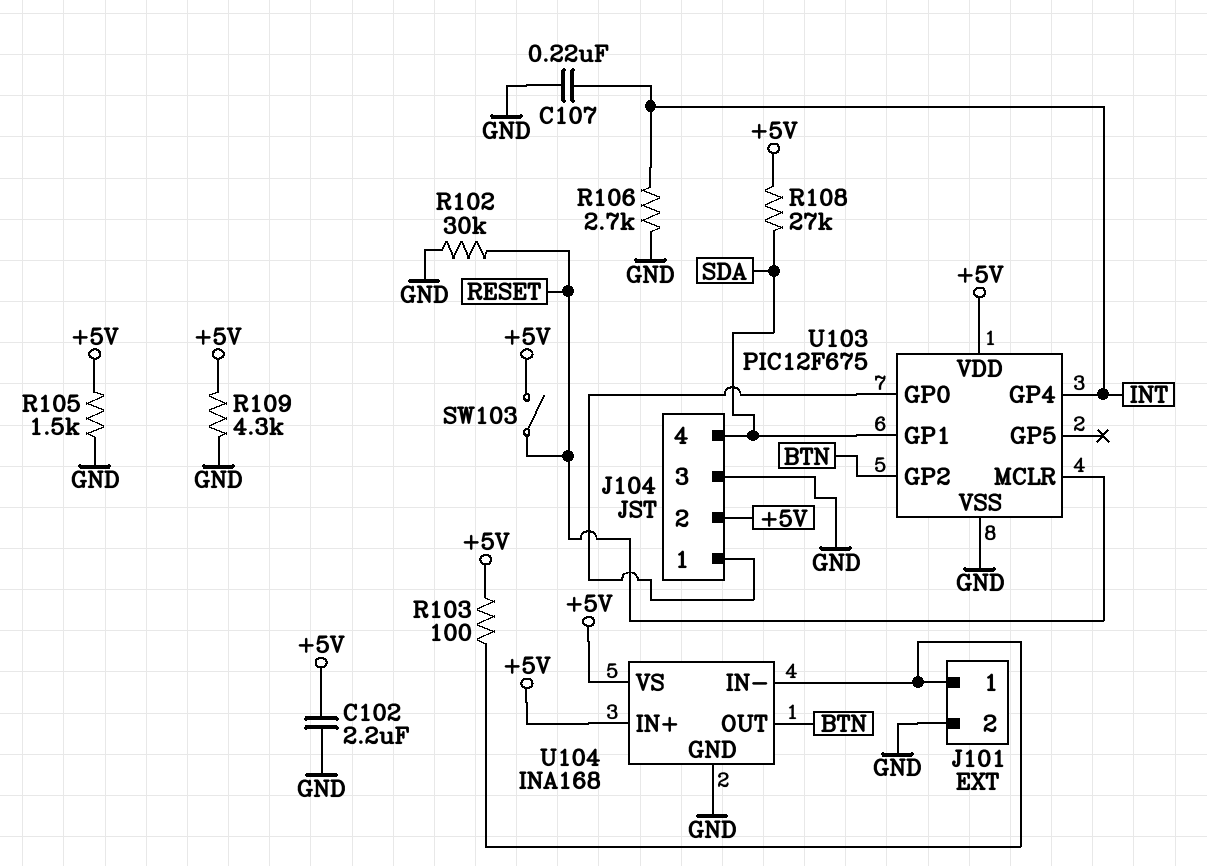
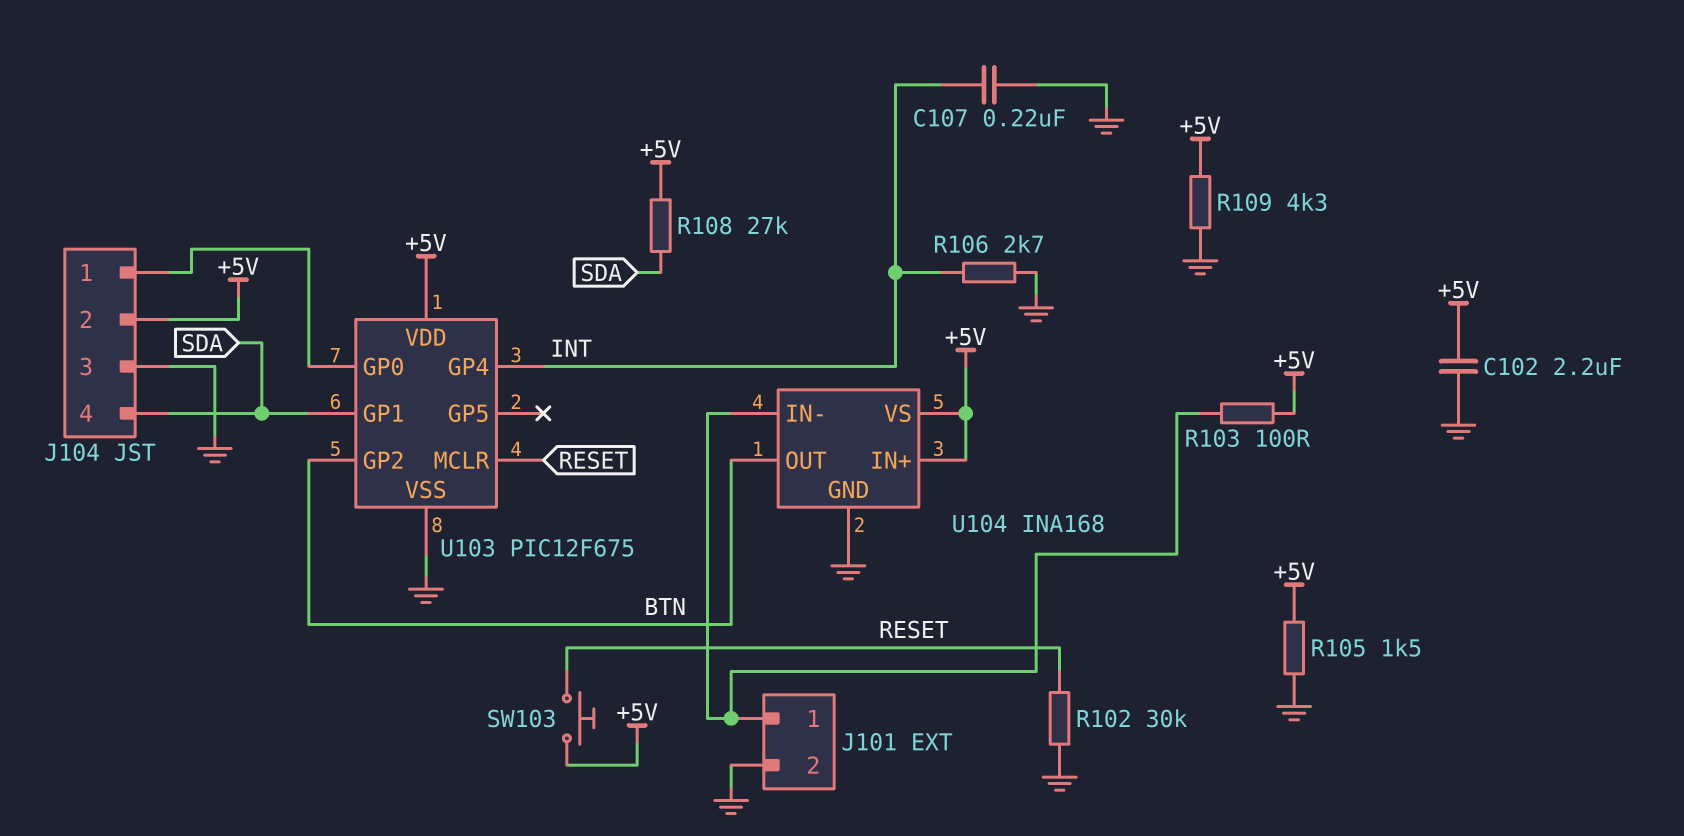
SW103: switch (+5V, RESET) -> button (+5V, RESET)

